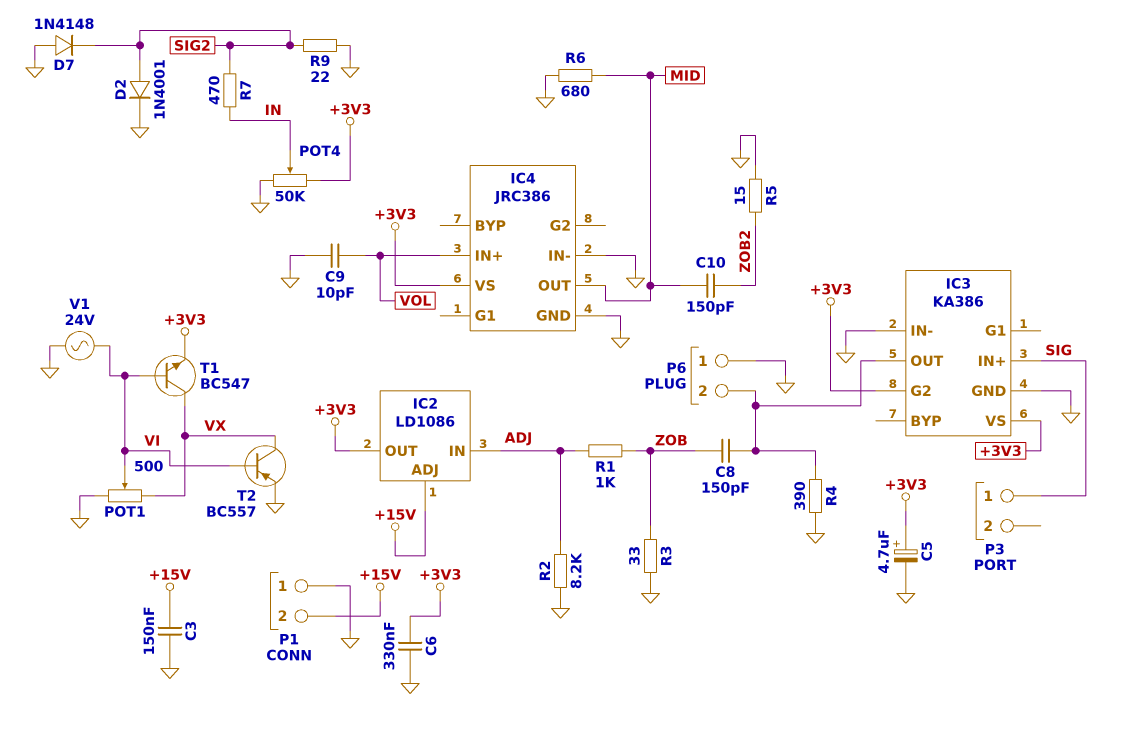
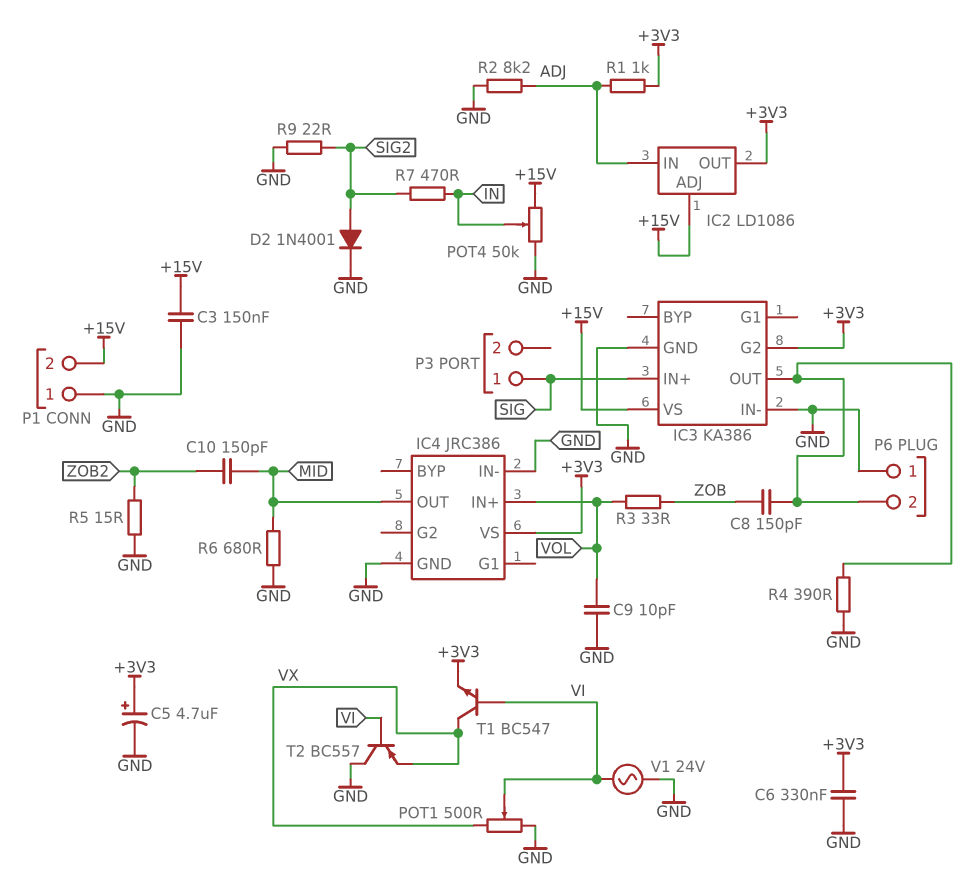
D7: diode 1N4148 (A GND, K SIG2) -> none
IC3 pin VS: +3V3 -> +15V
POT4: 50k (+3V3, GND, wiper IN) -> 50k (+15V, GND, wiper IN)
R1: 1k (ADJ, ZOB) -> 1k (+3V3, ADJ)
R3: 33 (GND, ZOB) -> 33 (VOL, ZOB)
T2: PNP BC557 (B VI, C VX, E GND) -> PNP BC557 (B VI, C GND, E VX)

